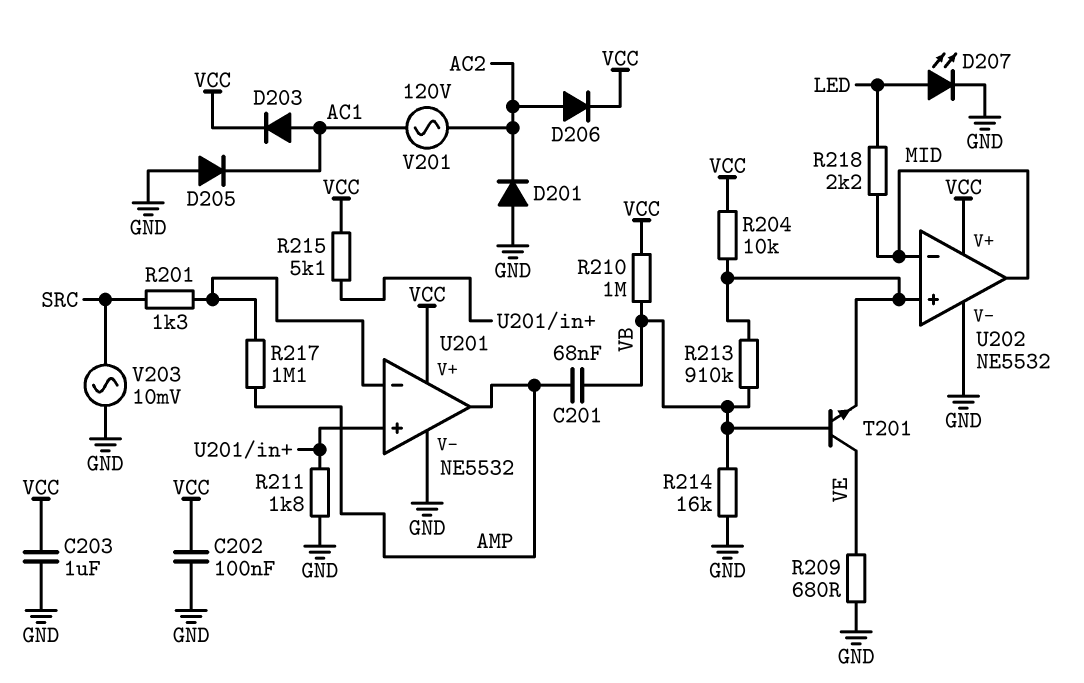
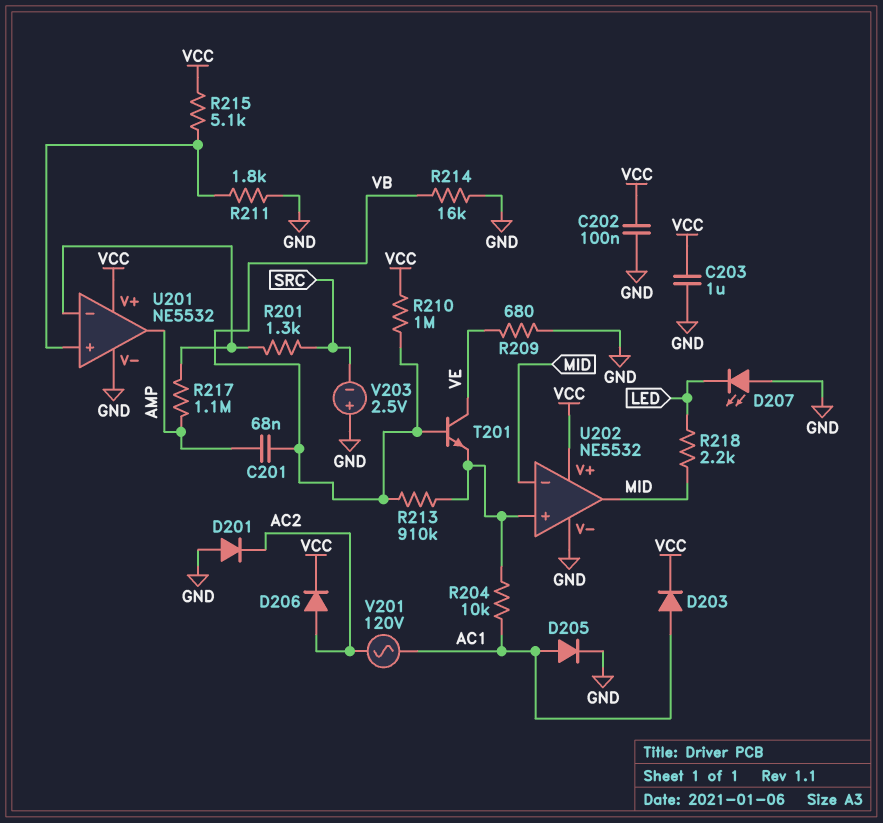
D205: diode (A GND, K AC1) -> diode (A AC1, K GND)
D207: LED (A LED, K GND) -> LED (A GND, K LED)
R204: 10k (U202/in+, VCC) -> 10k (AC1, U202/in+)
V203: AC 10mV (GND, SRC) -> 2.5V (plus GND, minus SRC)

